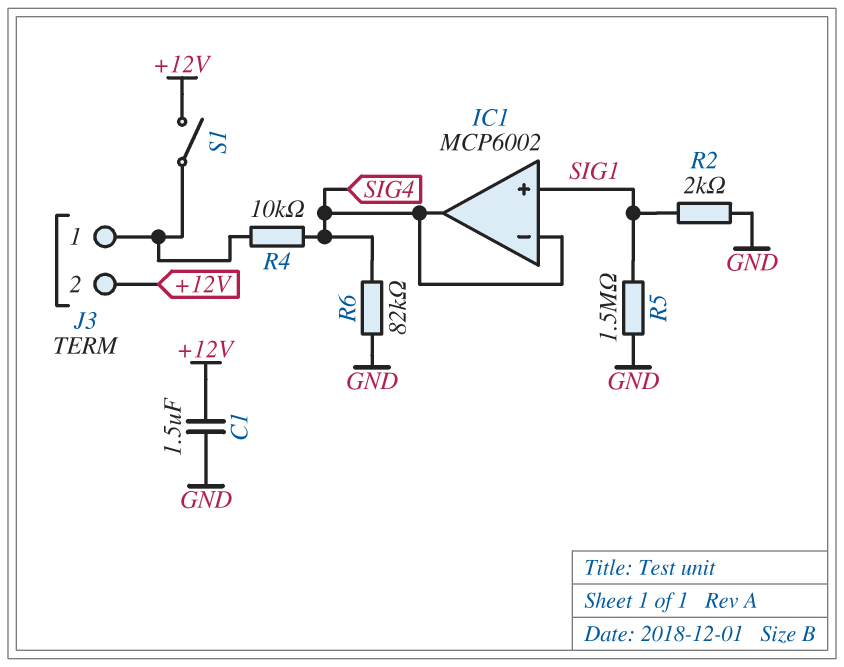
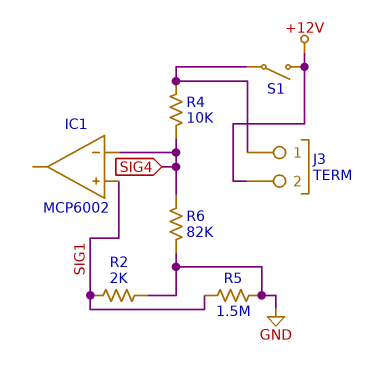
C1: 1.5uF (+12V, GND) -> none
IC1 pin out: SIG4 -> none

